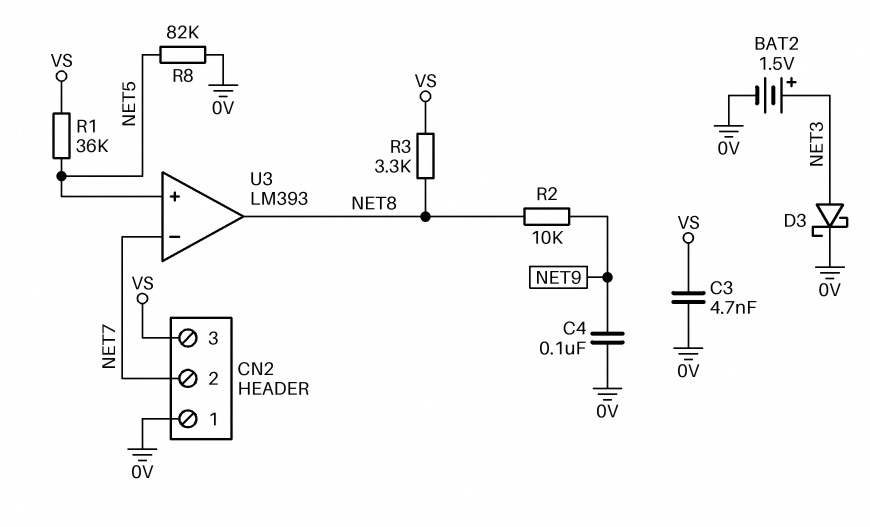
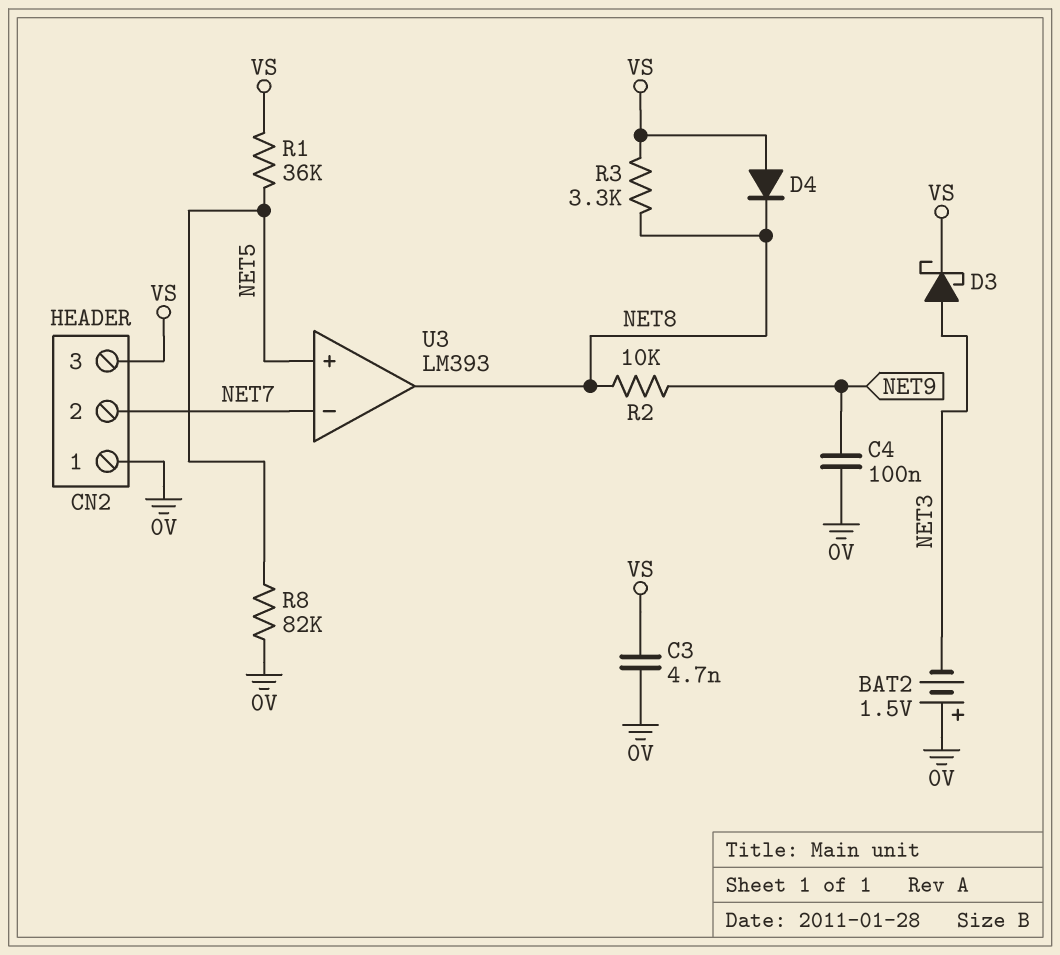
BAT2: 1.5V (plus NET3, minus 0V) -> 1.5V (plus 0V, minus NET3)
D3: schottky (A NET3, K 0V) -> schottky (A NET3, K VS)
D4: none -> diode (A VS, K NET8)

